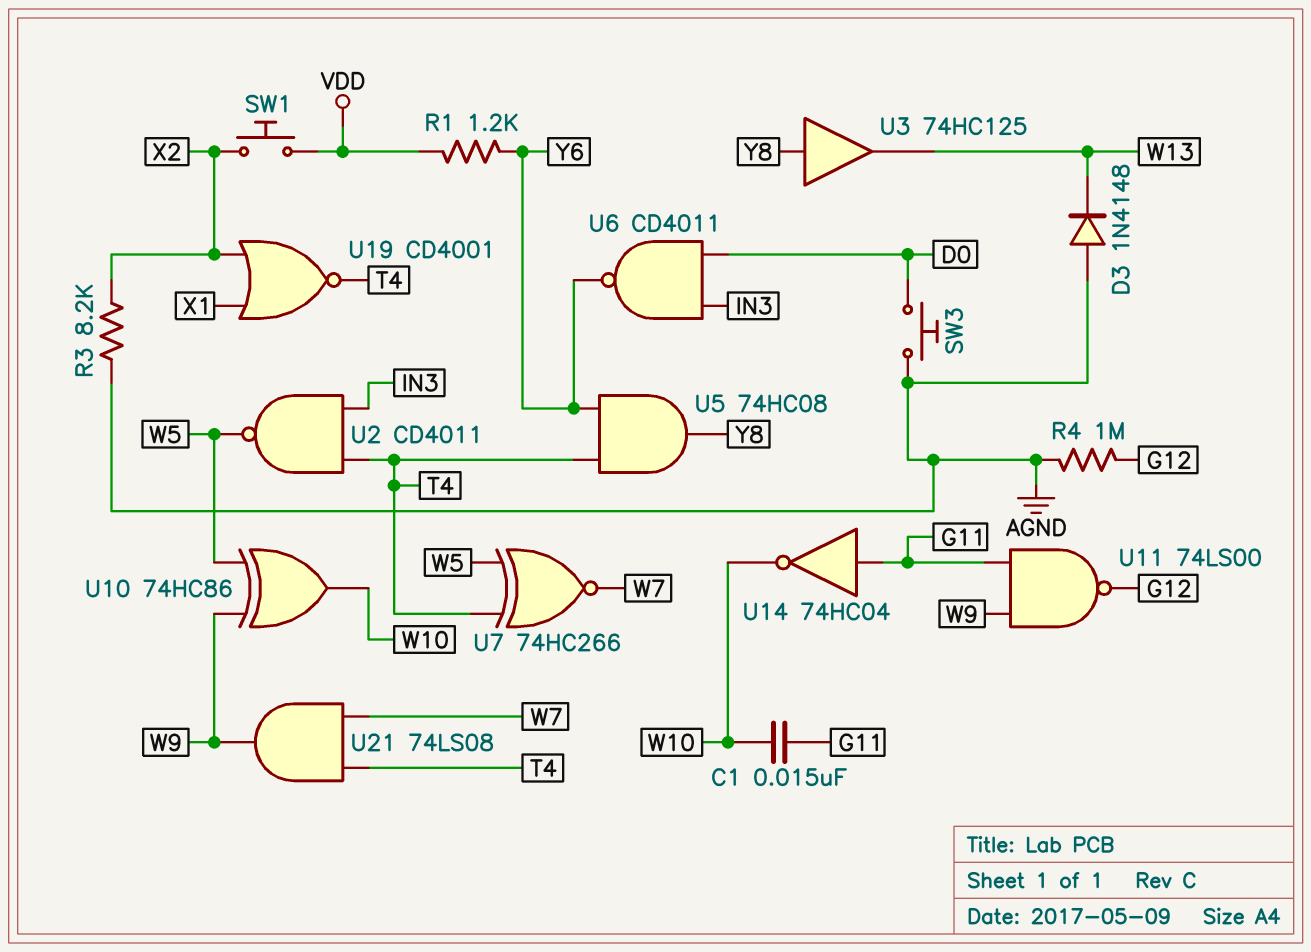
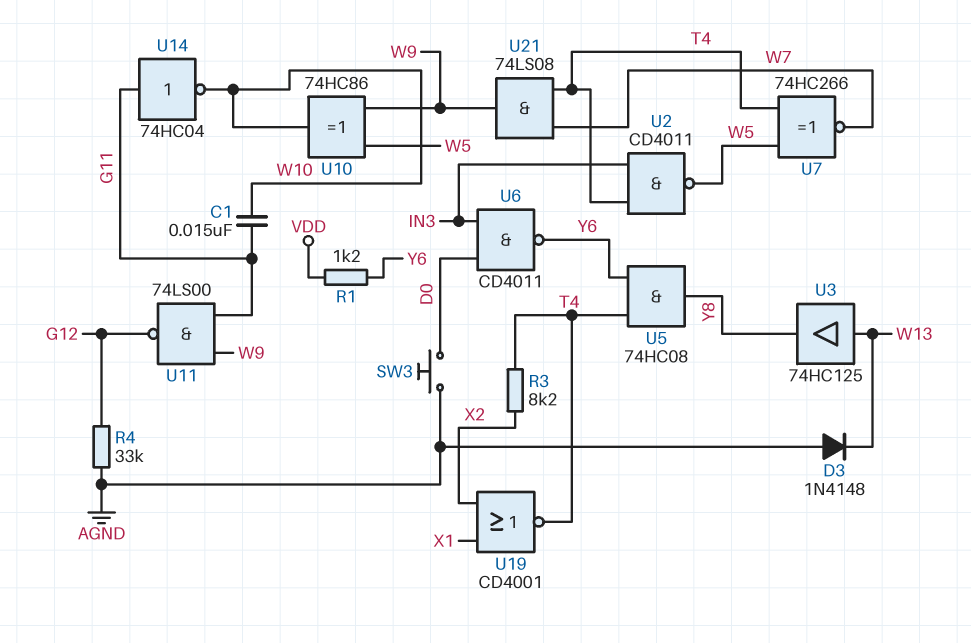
R3: 8.2k (AGND, X2) -> 8.2k (T4, X2)
R4: 1M (AGND, G12) -> 33k (AGND, G12)
SW1: button (VDD, X2) -> none
U3: buffer 74HC125 (in Y8, out W13) -> buffer 74HC125 (in W13, out Y8)

